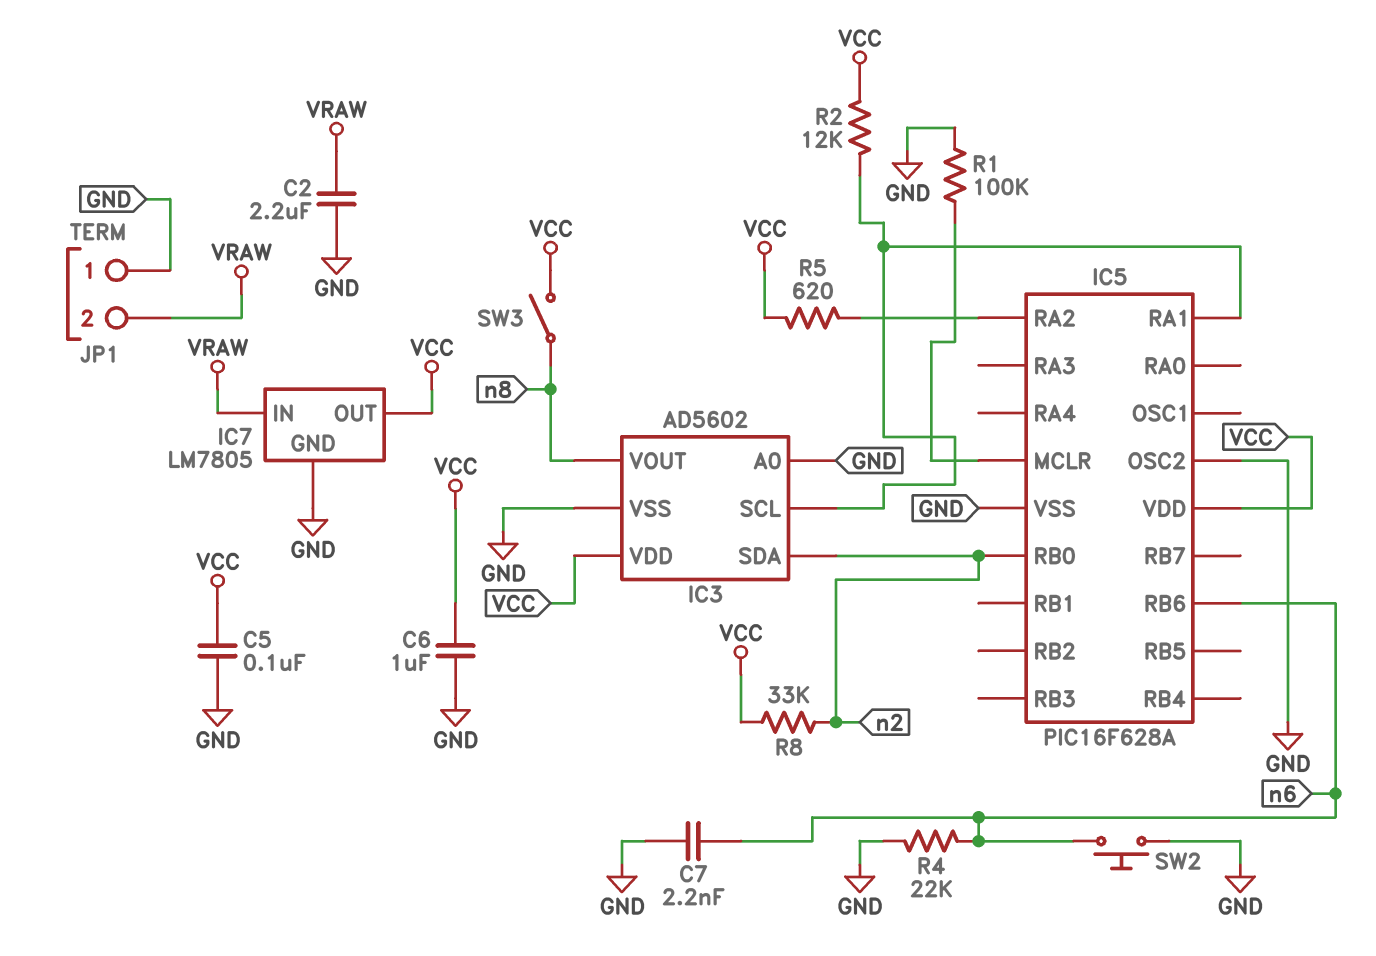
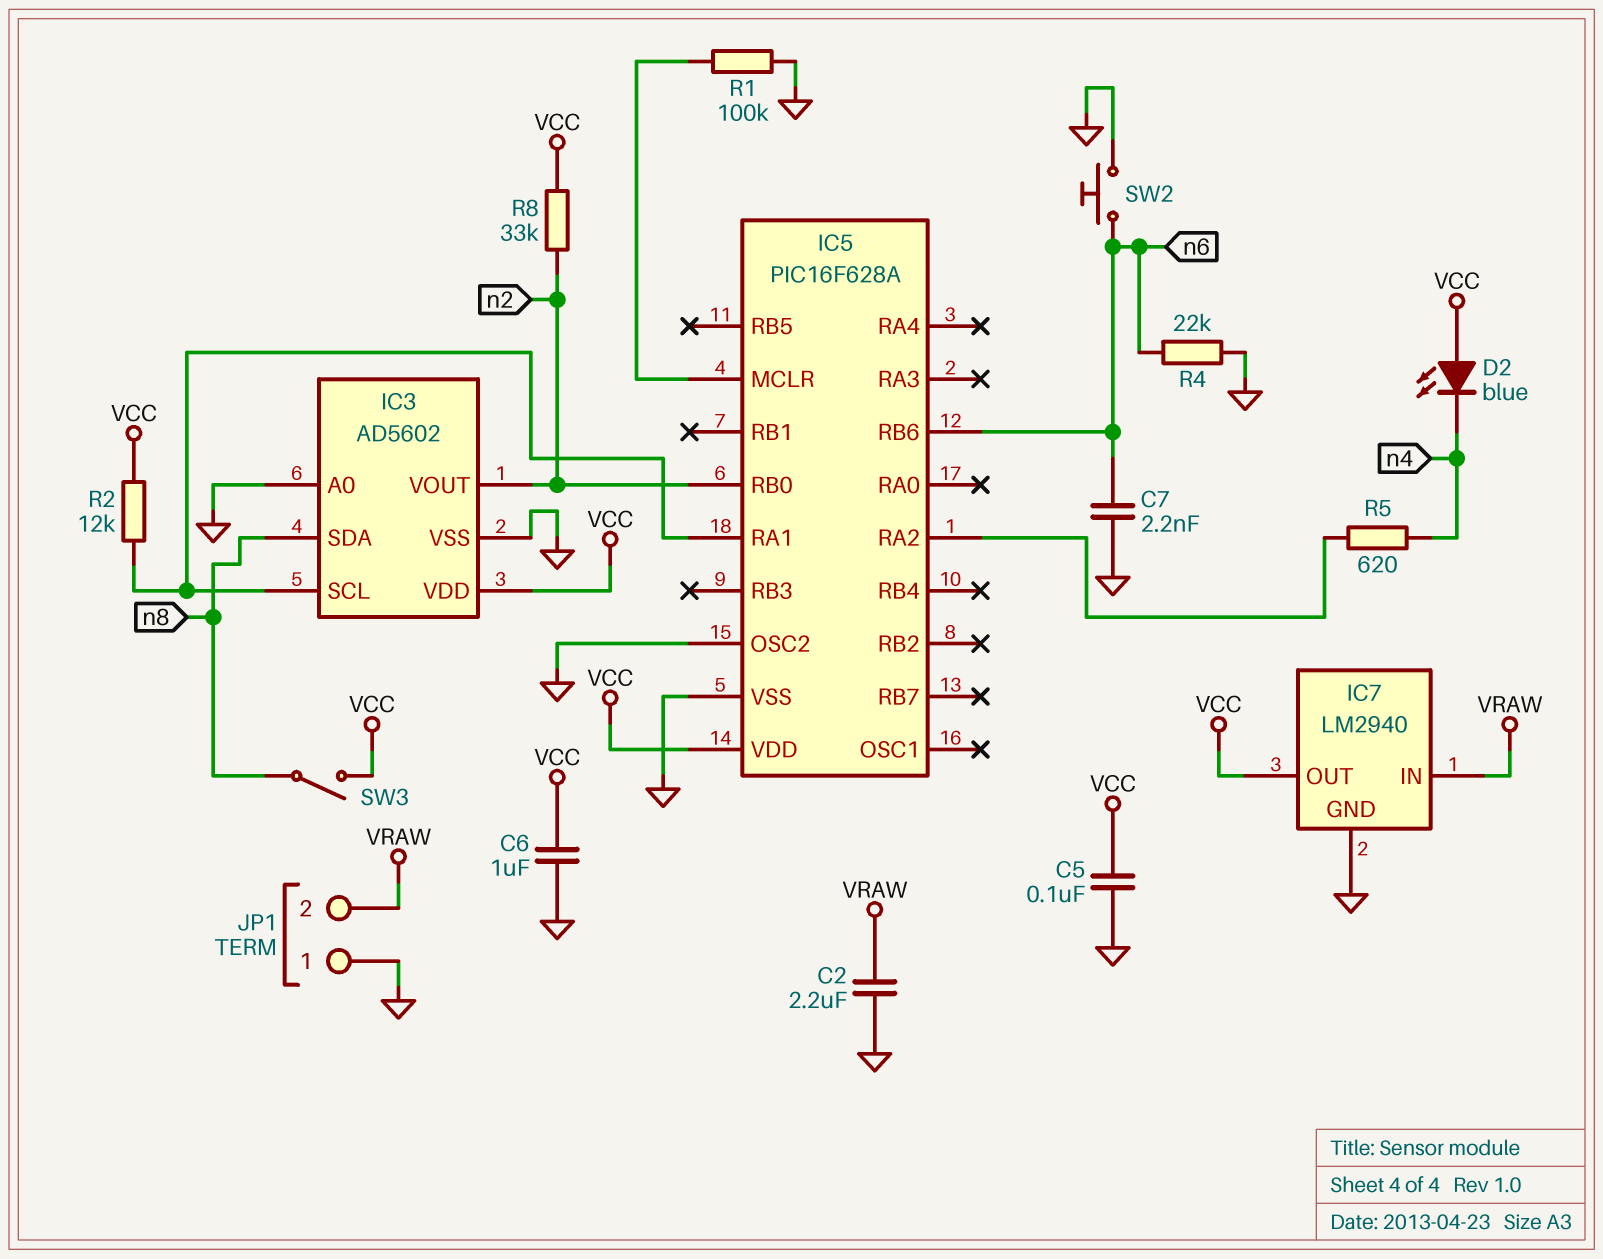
D2: none -> LED blue (A VCC, K n4)
IC3 pin SDA: n2 -> n8
IC3 pin VOUT: n8 -> n2
IC7: LM7805 -> LM2940
R5: 620 (IC5/RA2, VCC) -> 620 (IC5/RA2, n4)

